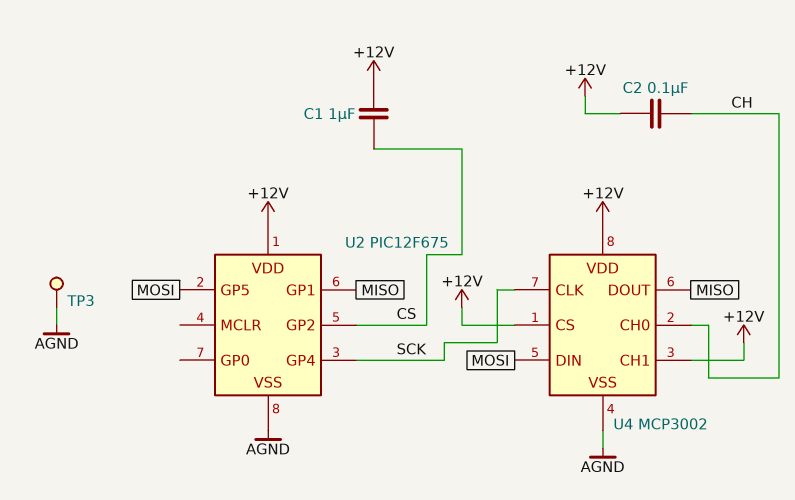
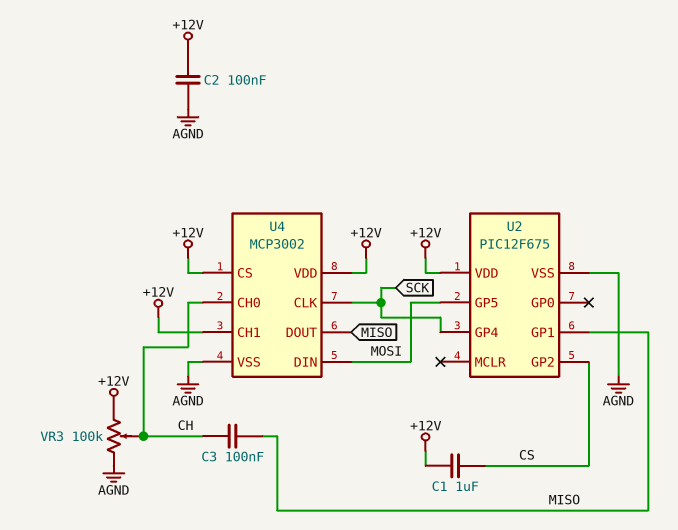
C2: 100nF (+12V, CH) -> 100nF (+12V, AGND)
C3: none -> 100nF (CH, MISO)
TP3: test point (AGND) -> none
VR3: none -> 100k (+12V, AGND, wiper CH)

